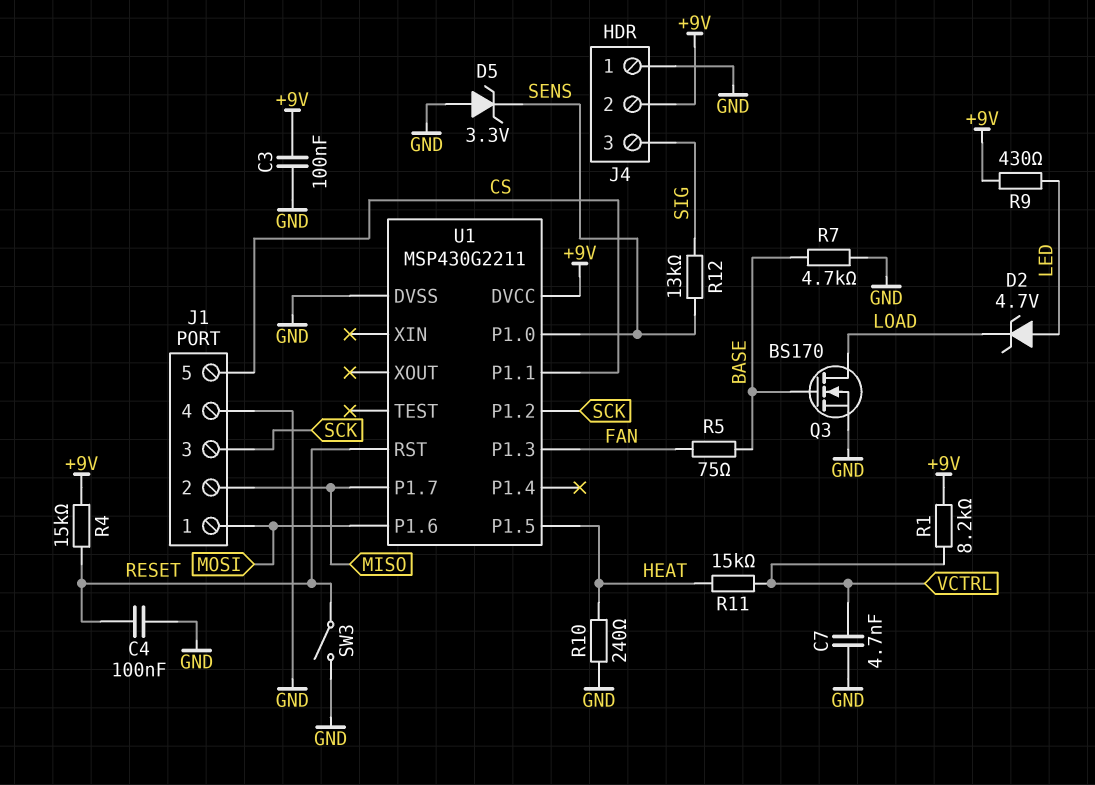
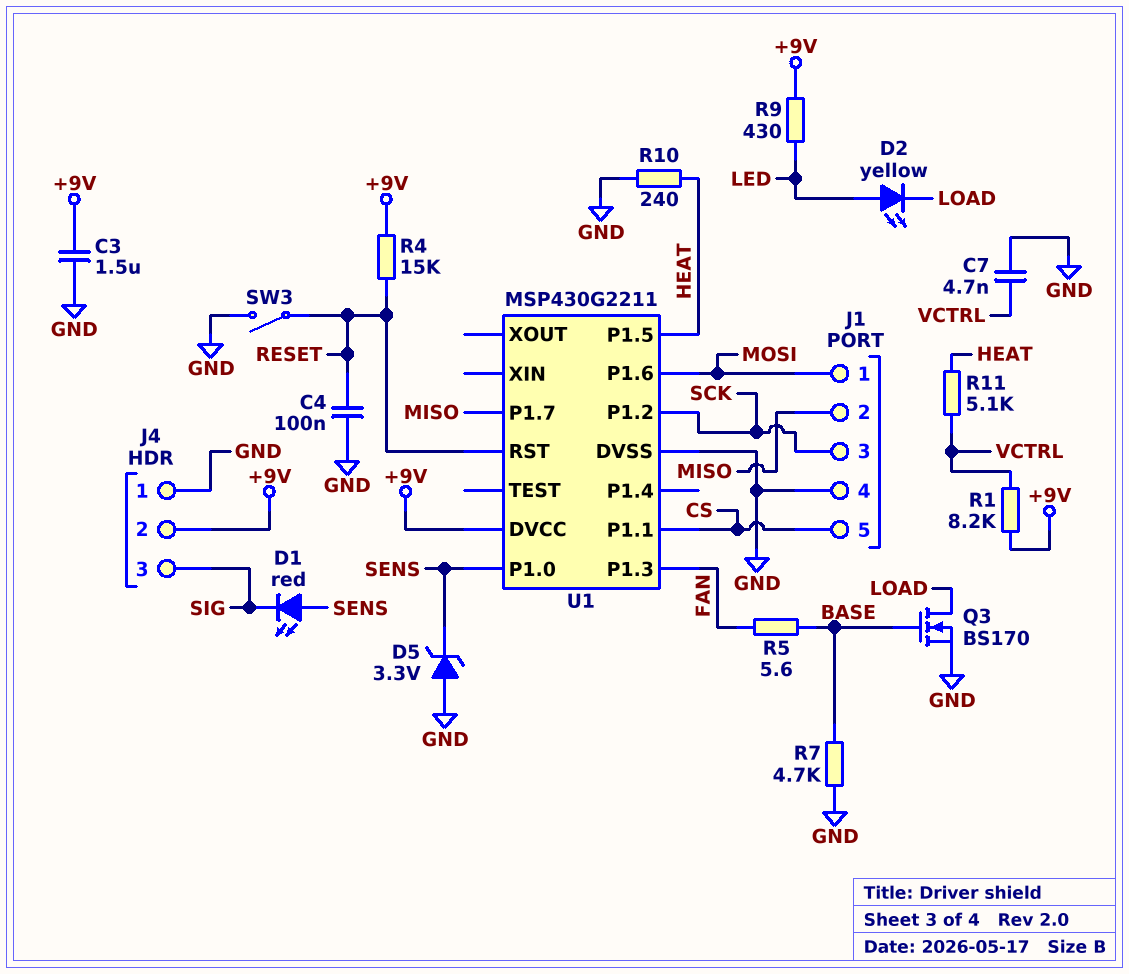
C3: 100nF (+9V, GND) -> 1.5uF (+9V, GND)
D1: none -> LED red (A SENS, K SIG)
D2: zener 4.7V (A LED, K LOAD) -> LED yellow (A LED, K LOAD)
R5: 75 (BASE, FAN) -> 5.6 (BASE, FAN)
R11: 15k (HEAT, VCTRL) -> 5.1k (HEAT, VCTRL)
R12: 13k (SENS, SIG) -> none

